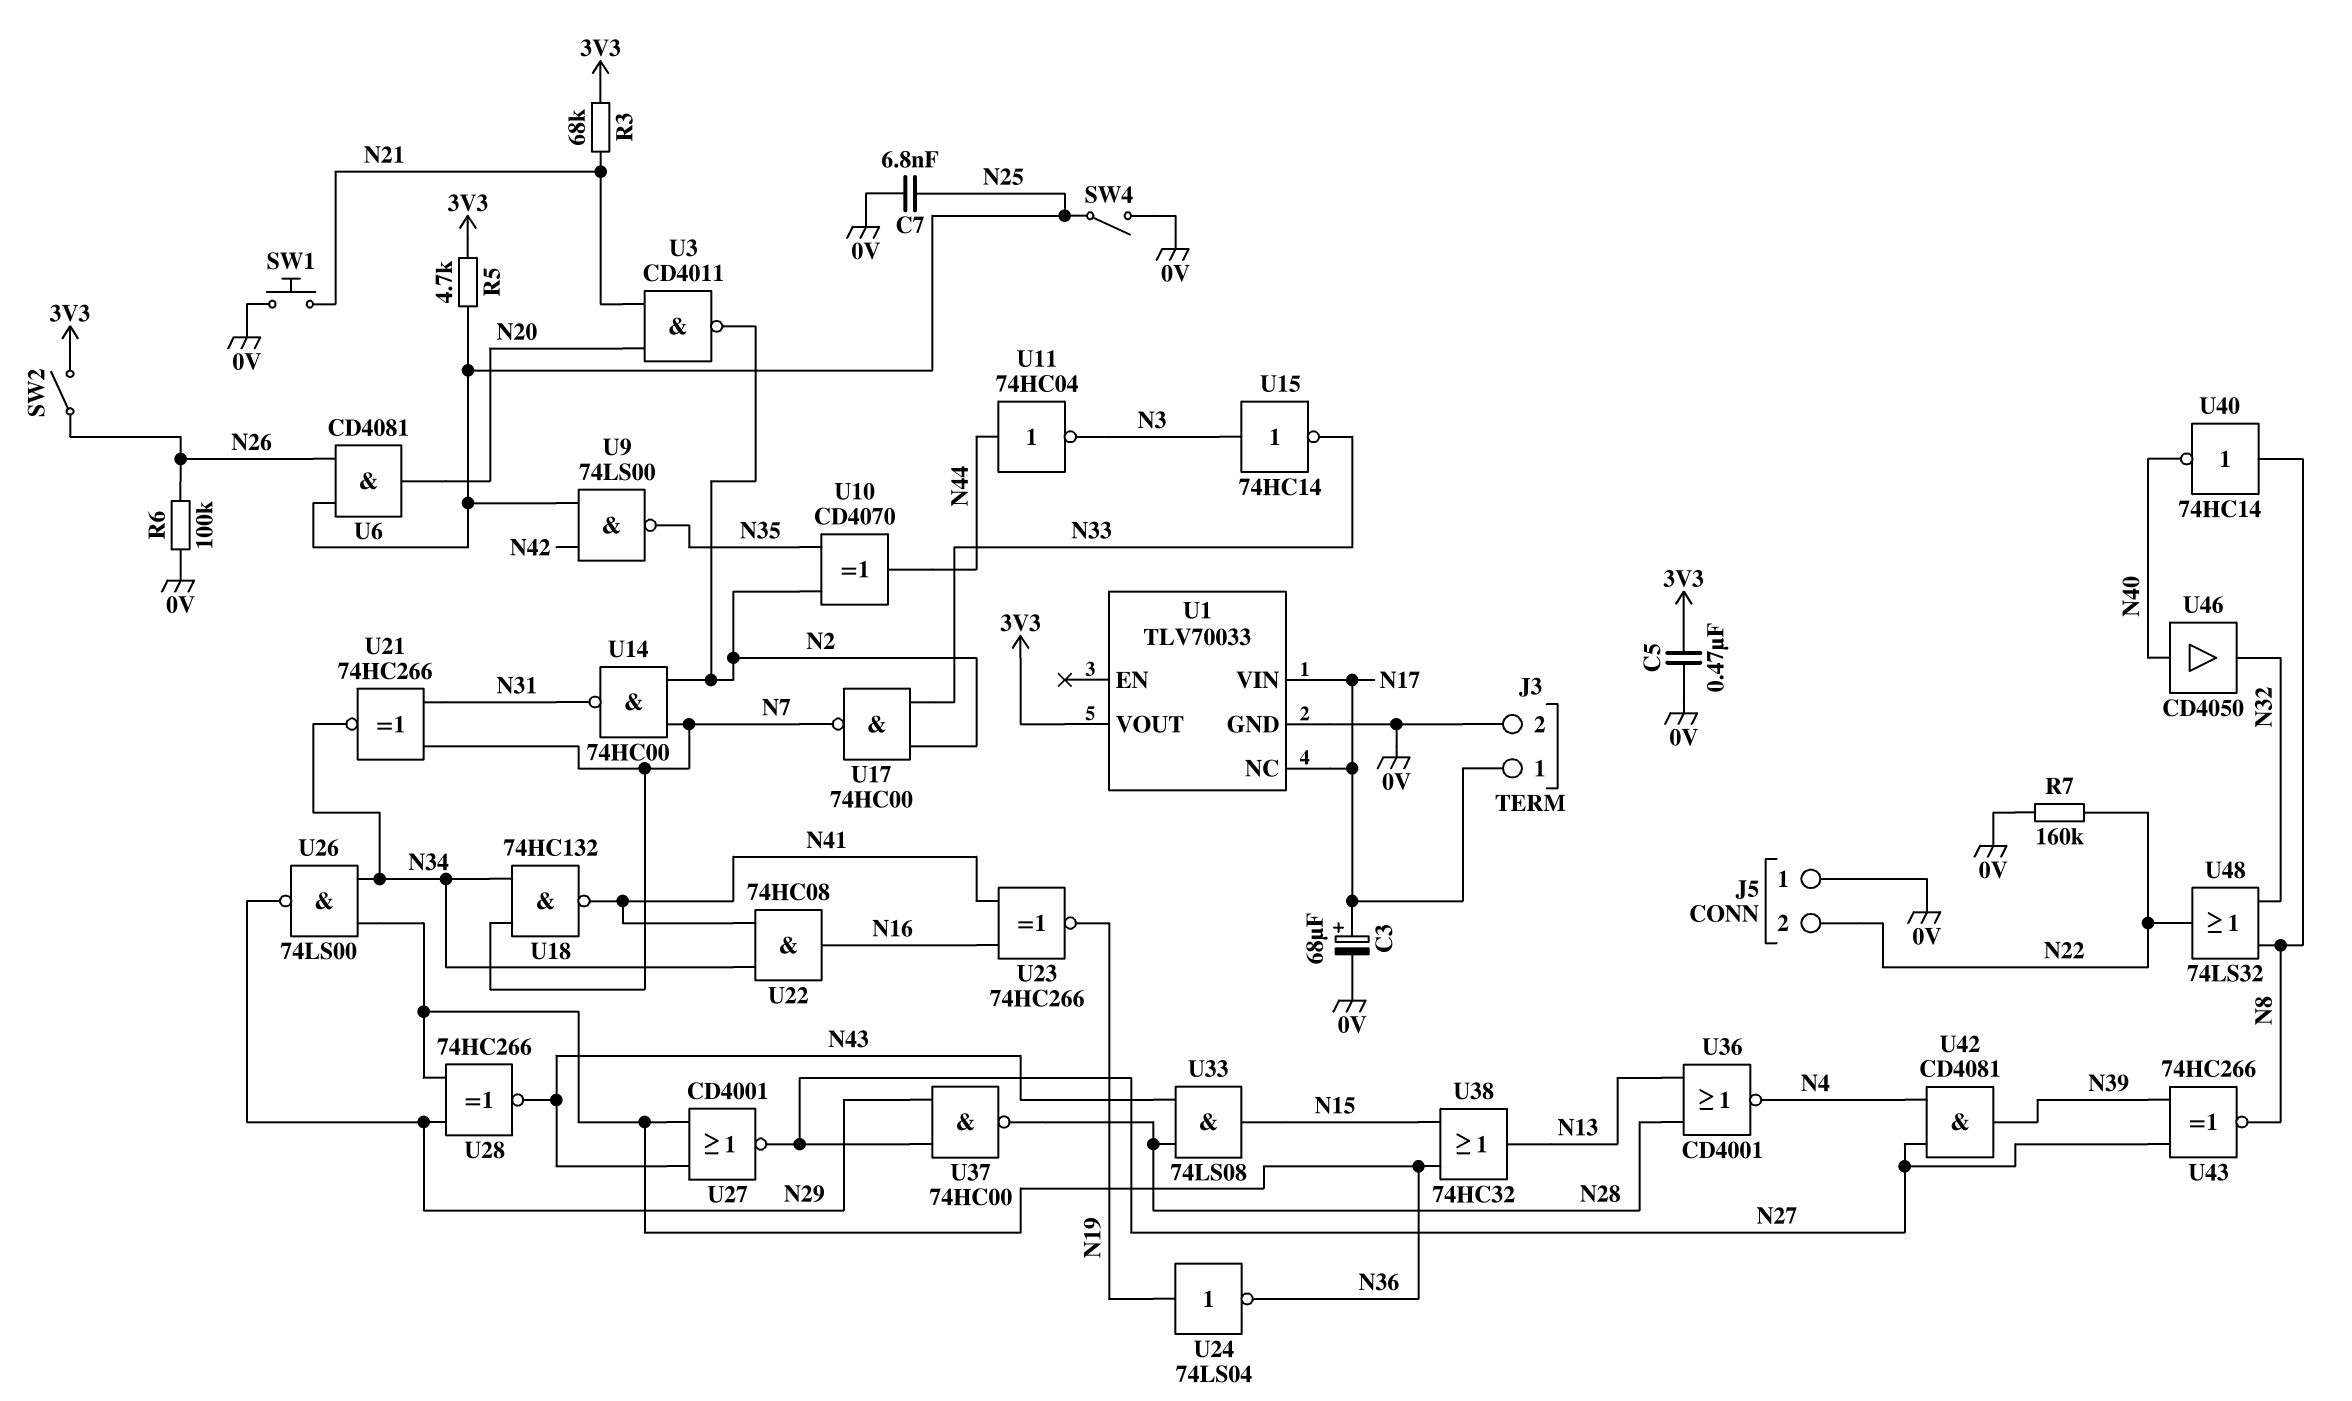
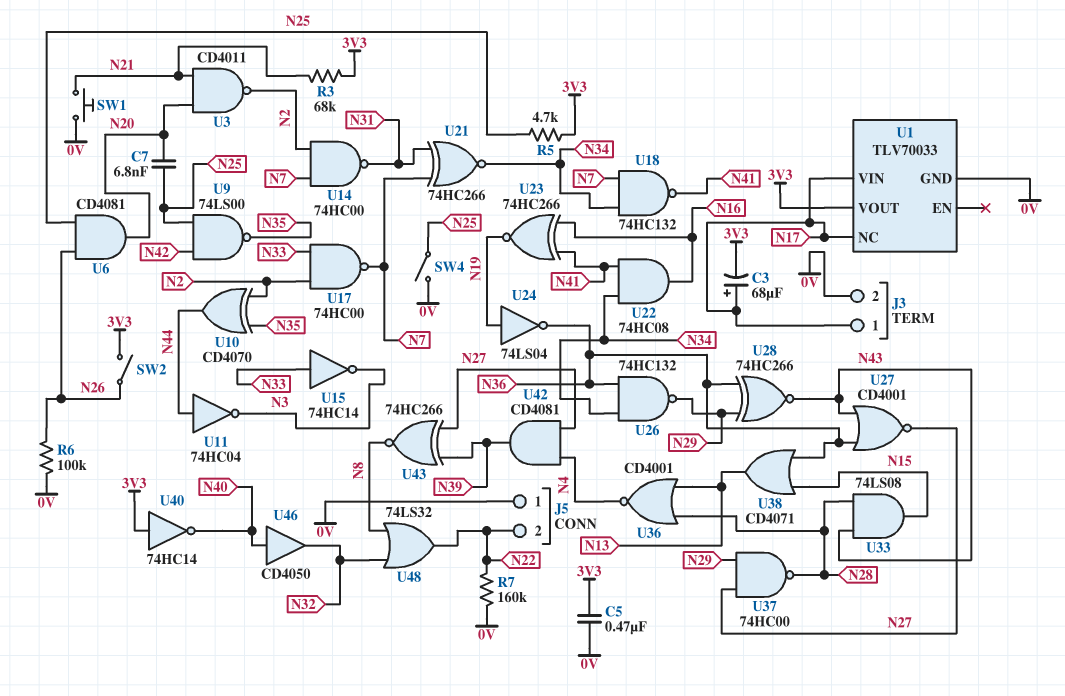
C3: 68uF (plus N17, minus 0V) -> 68uF (plus N17, minus 3V3)
C7: 6.8nF (0V, N25) -> 6.8nF (N20, N25)
U15: NOT 74HC14 (in N3, out N33) -> NOT 74HC14 (in N33, out N3)
U26: NAND 74LS00 (in N34, in N36, out N29) -> NAND 74HC132 (in N34, in N36, out N29)
U38: OR 74HC32 (in N15, in N36, out N13) -> OR CD4071 (in N15, in N36, out N13)
U40: NOT 74HC14 (in N8, out N40) -> NOT 74HC14 (in 3V3, out N40)

